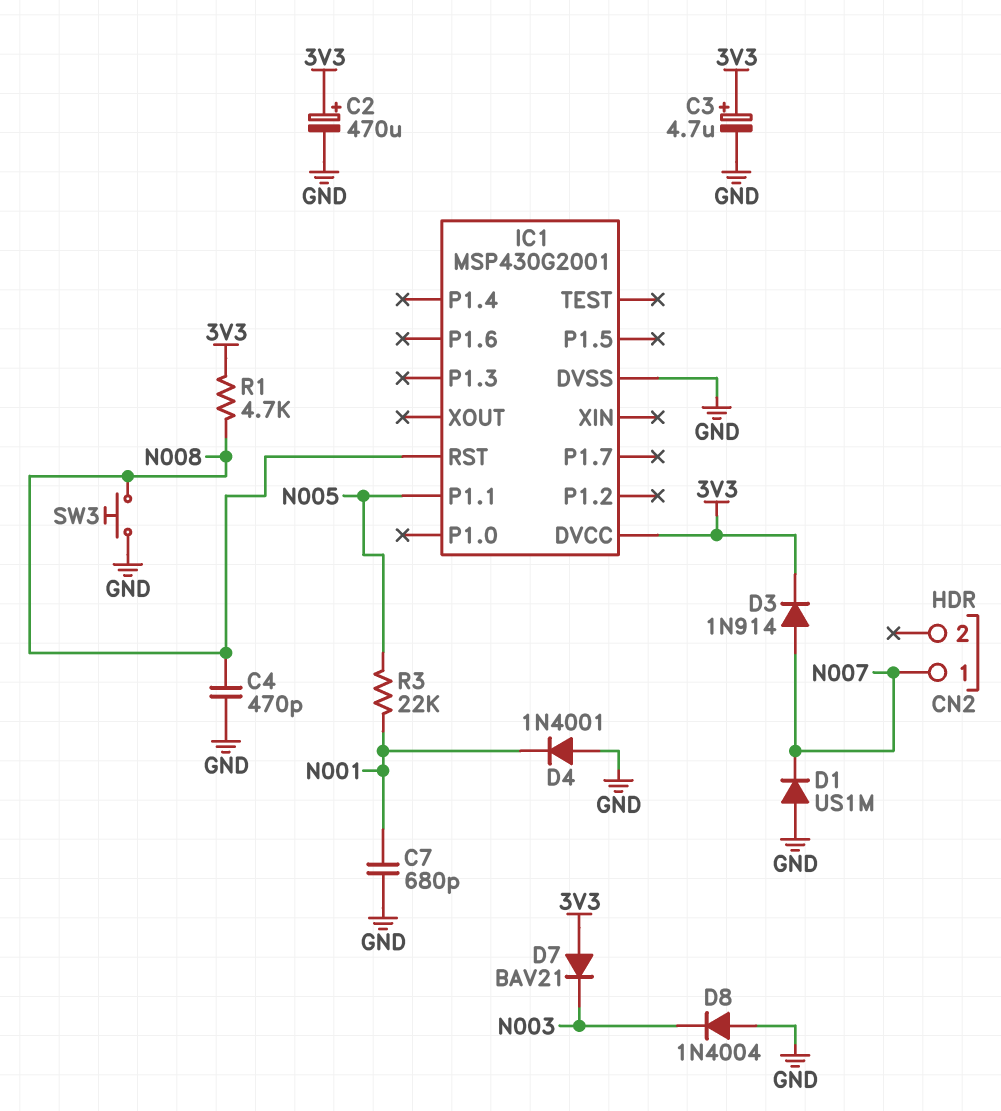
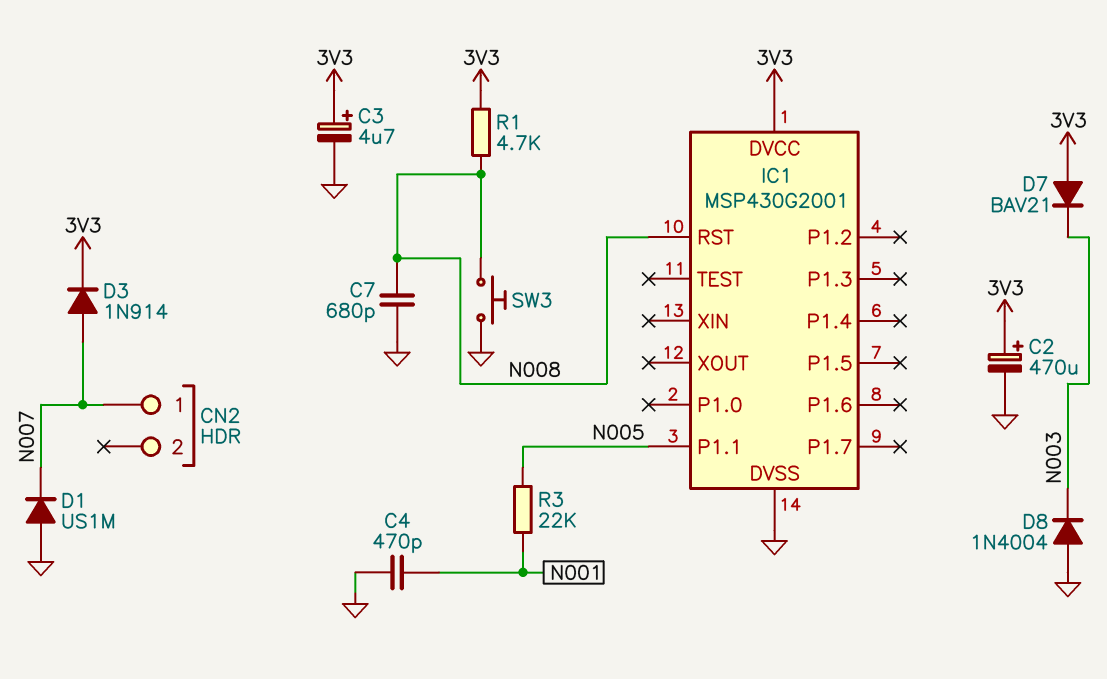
C4: 470pF (GND, N008) -> 470pF (GND, N001)
C7: 680pF (GND, N001) -> 680pF (GND, N008)
D4: diode 1N4001 (A GND, K N001) -> none

